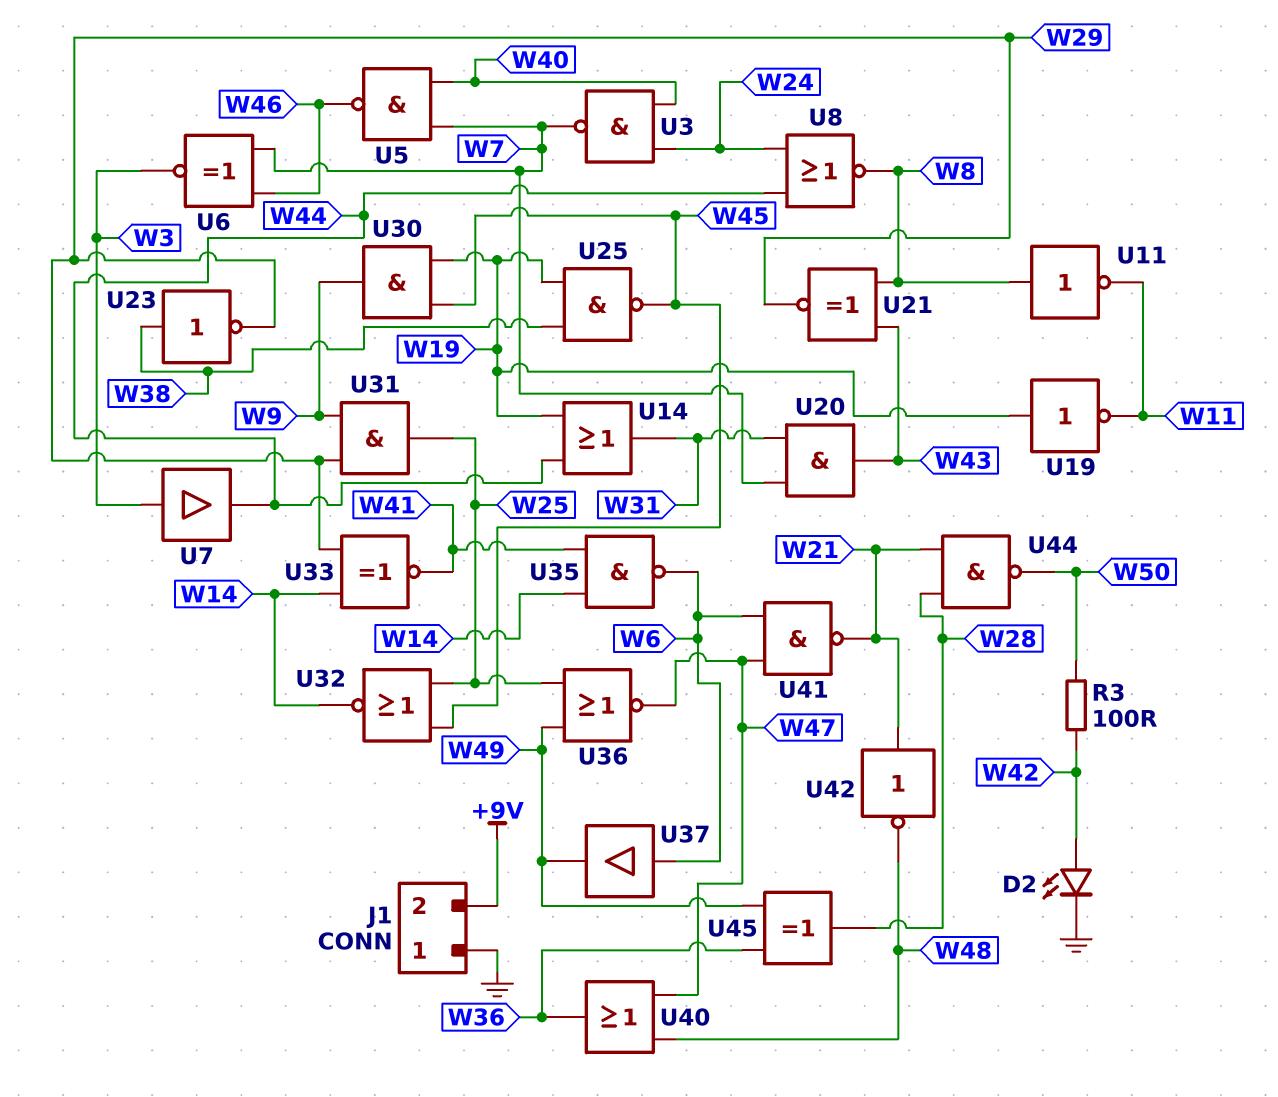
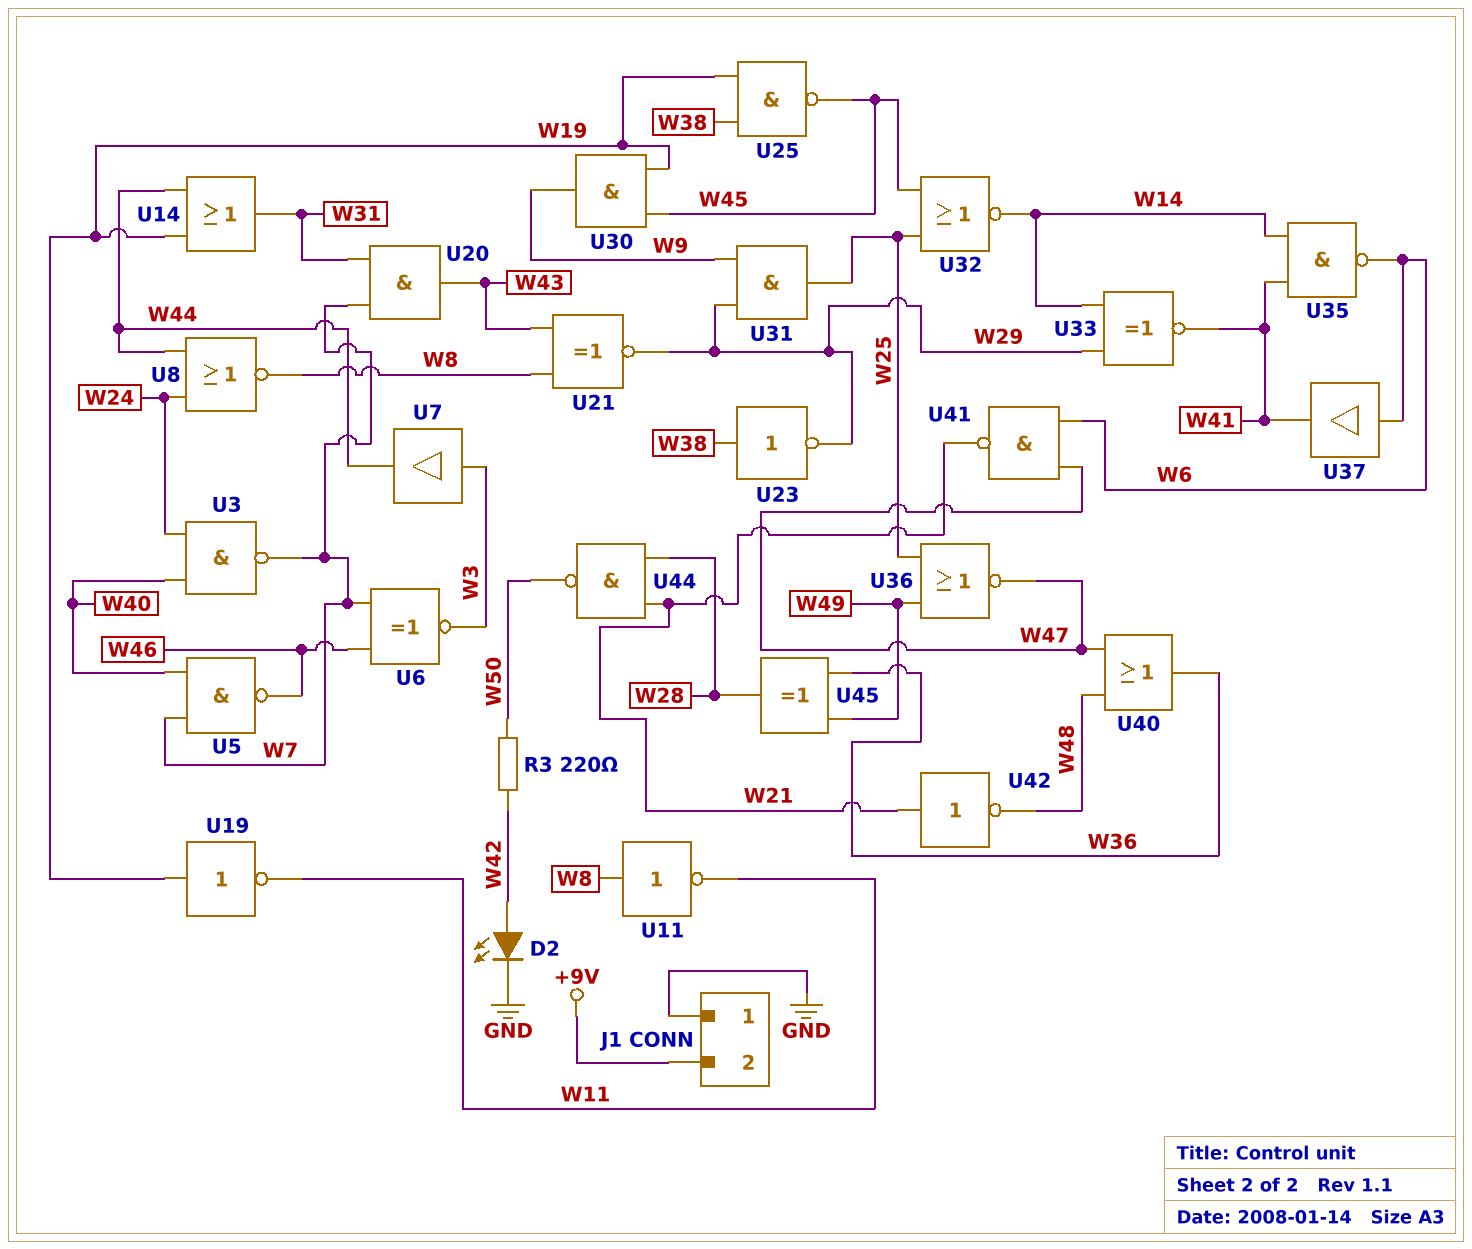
R3: 100 (W42, W50) -> 220 (W42, W50)
U37: buffer (in W6, out W49) -> buffer (in W6, out W41)

